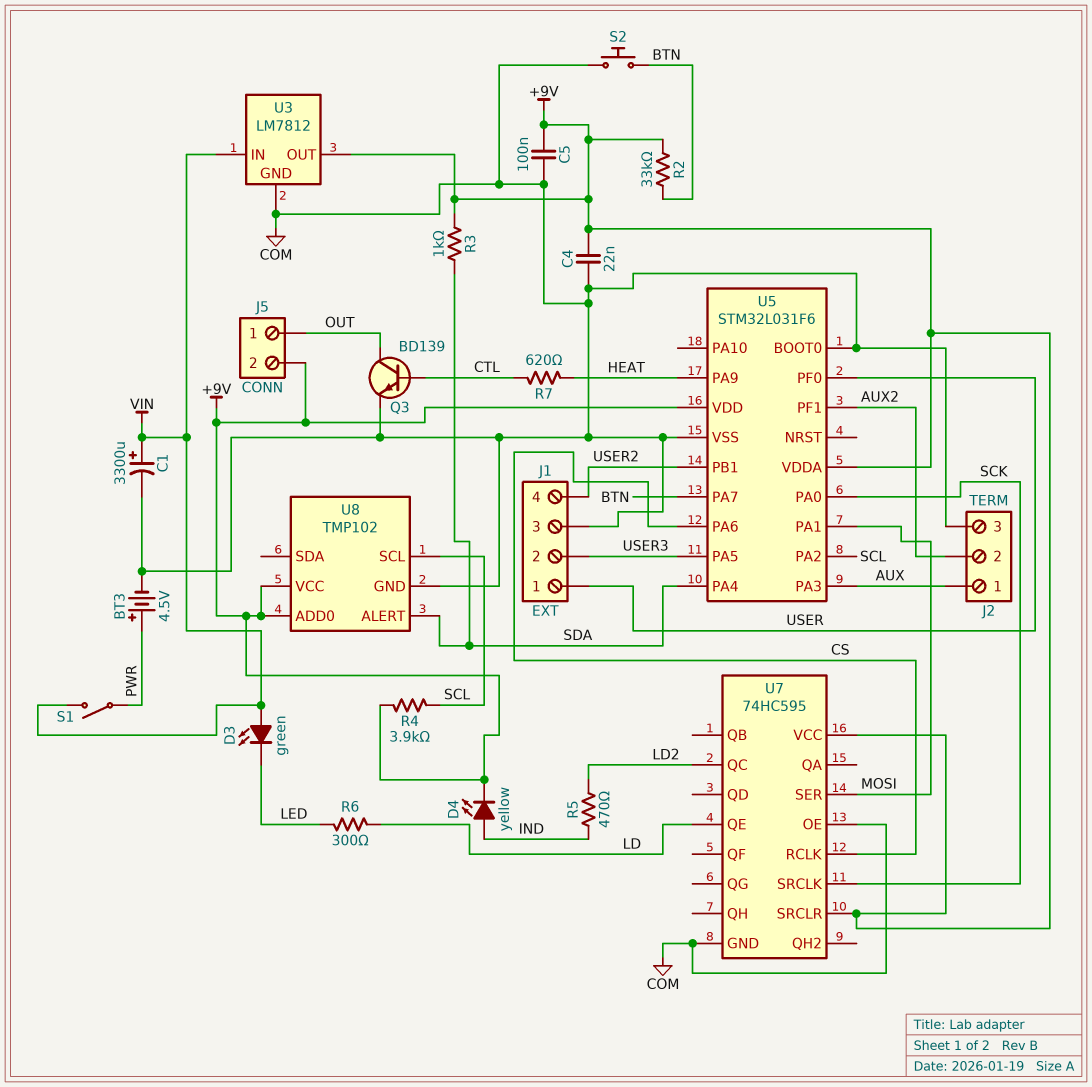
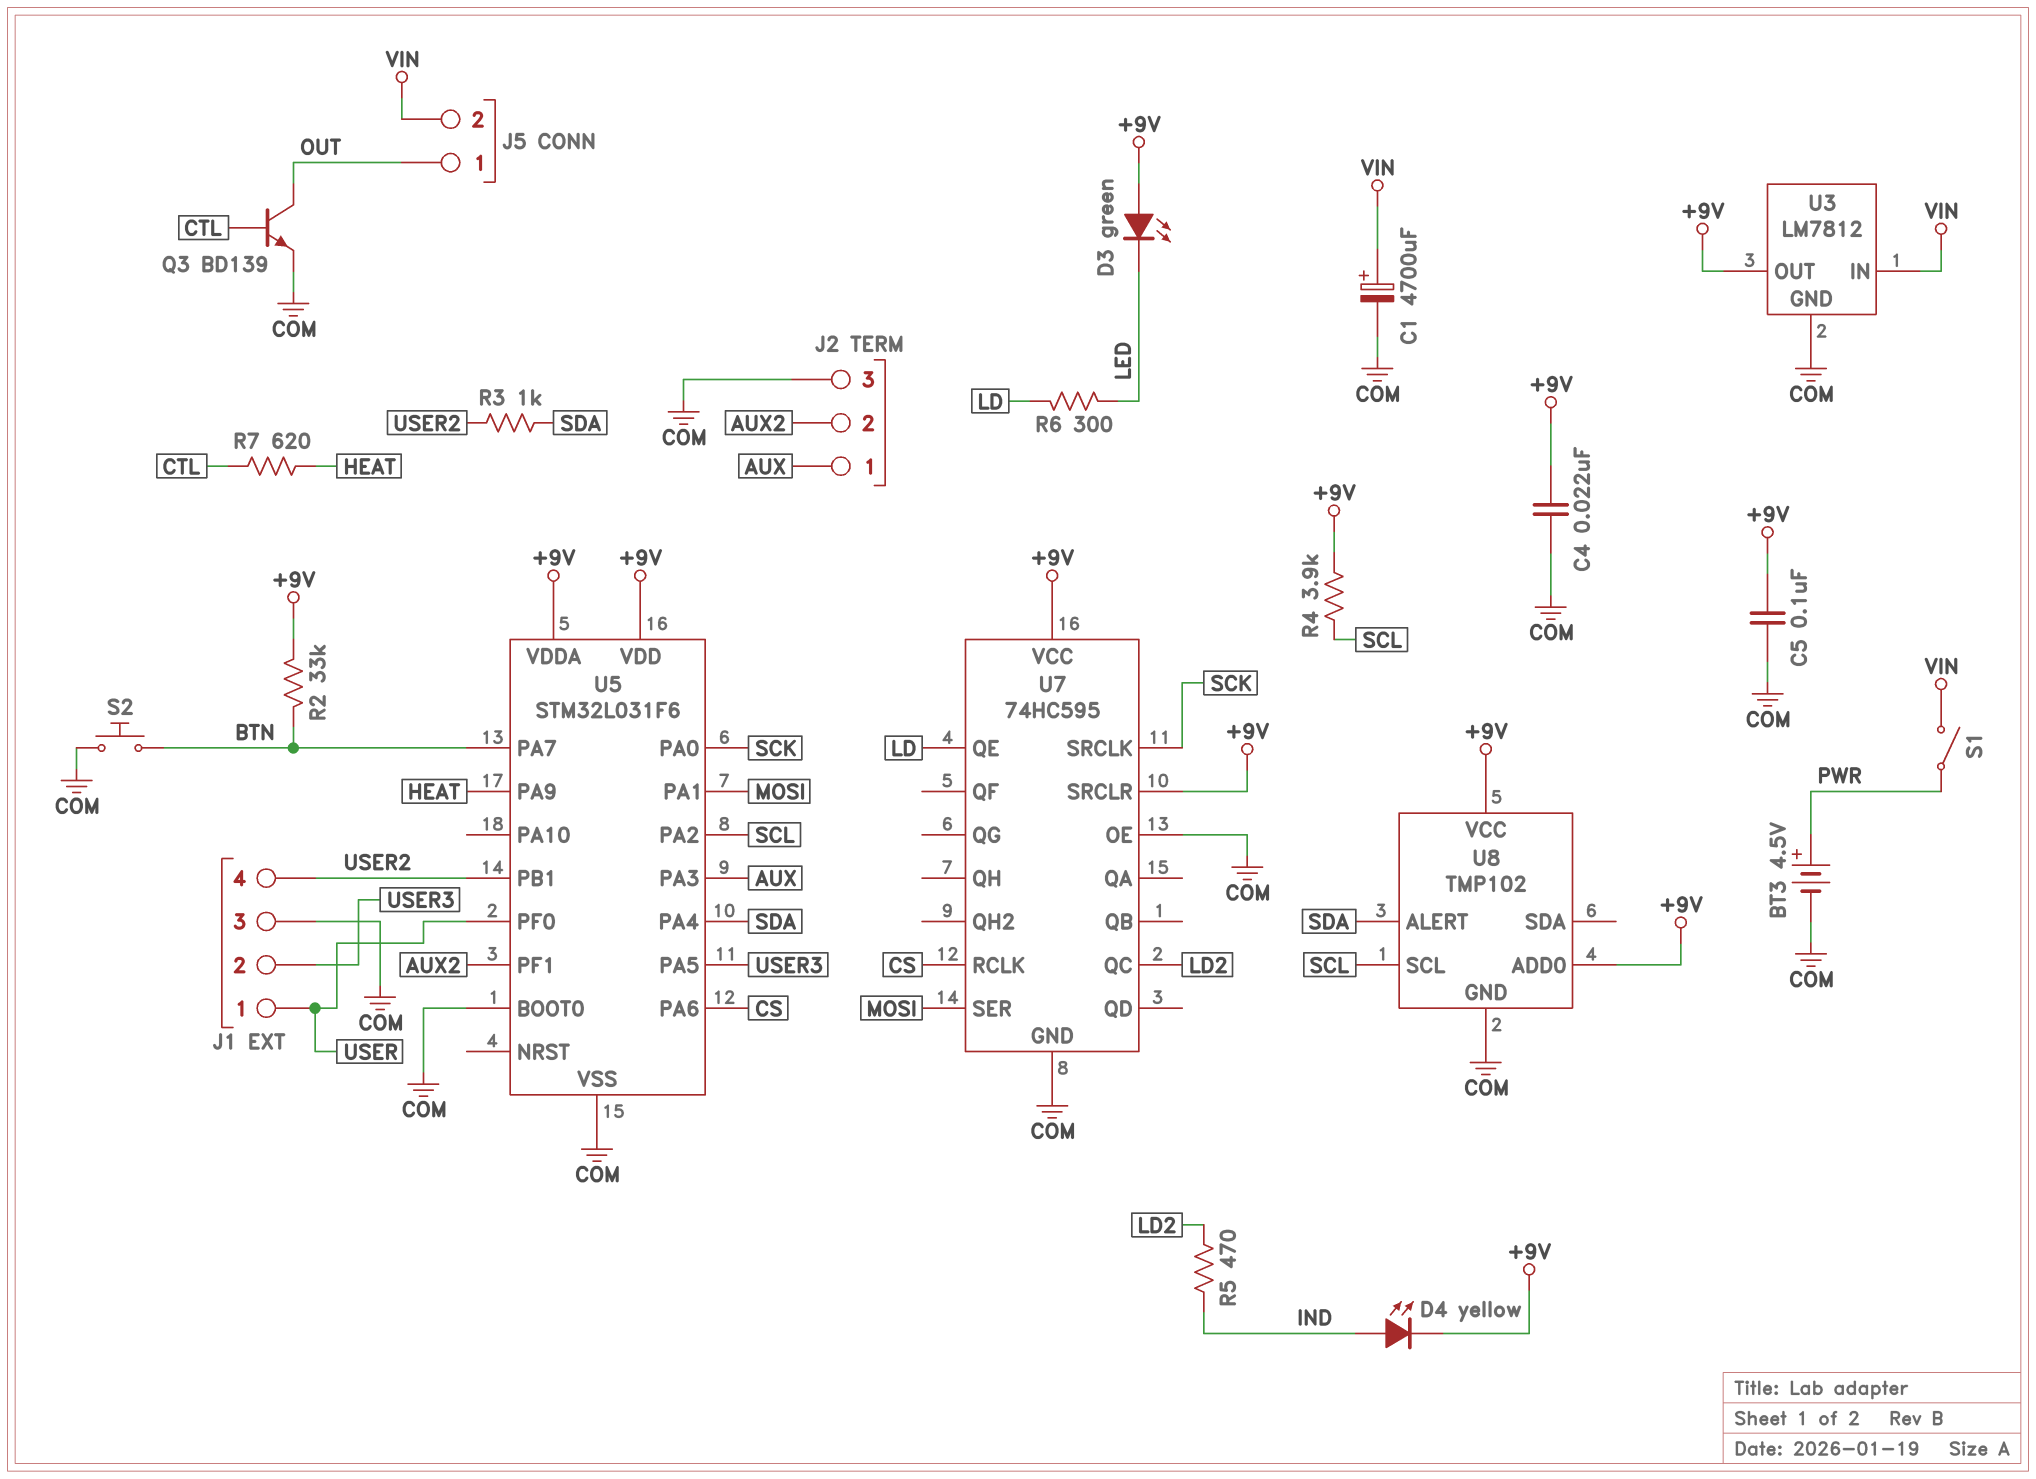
C1: 3300uF (plus VIN, minus COM) -> 4700uF (plus VIN, minus COM)
D3: LED green (A VIN, K LED) -> LED green (A +9V, K LED)
J5 pin 2: +9V -> VIN
R3: 1k (+9V, SDA) -> 1k (SDA, USER2)

